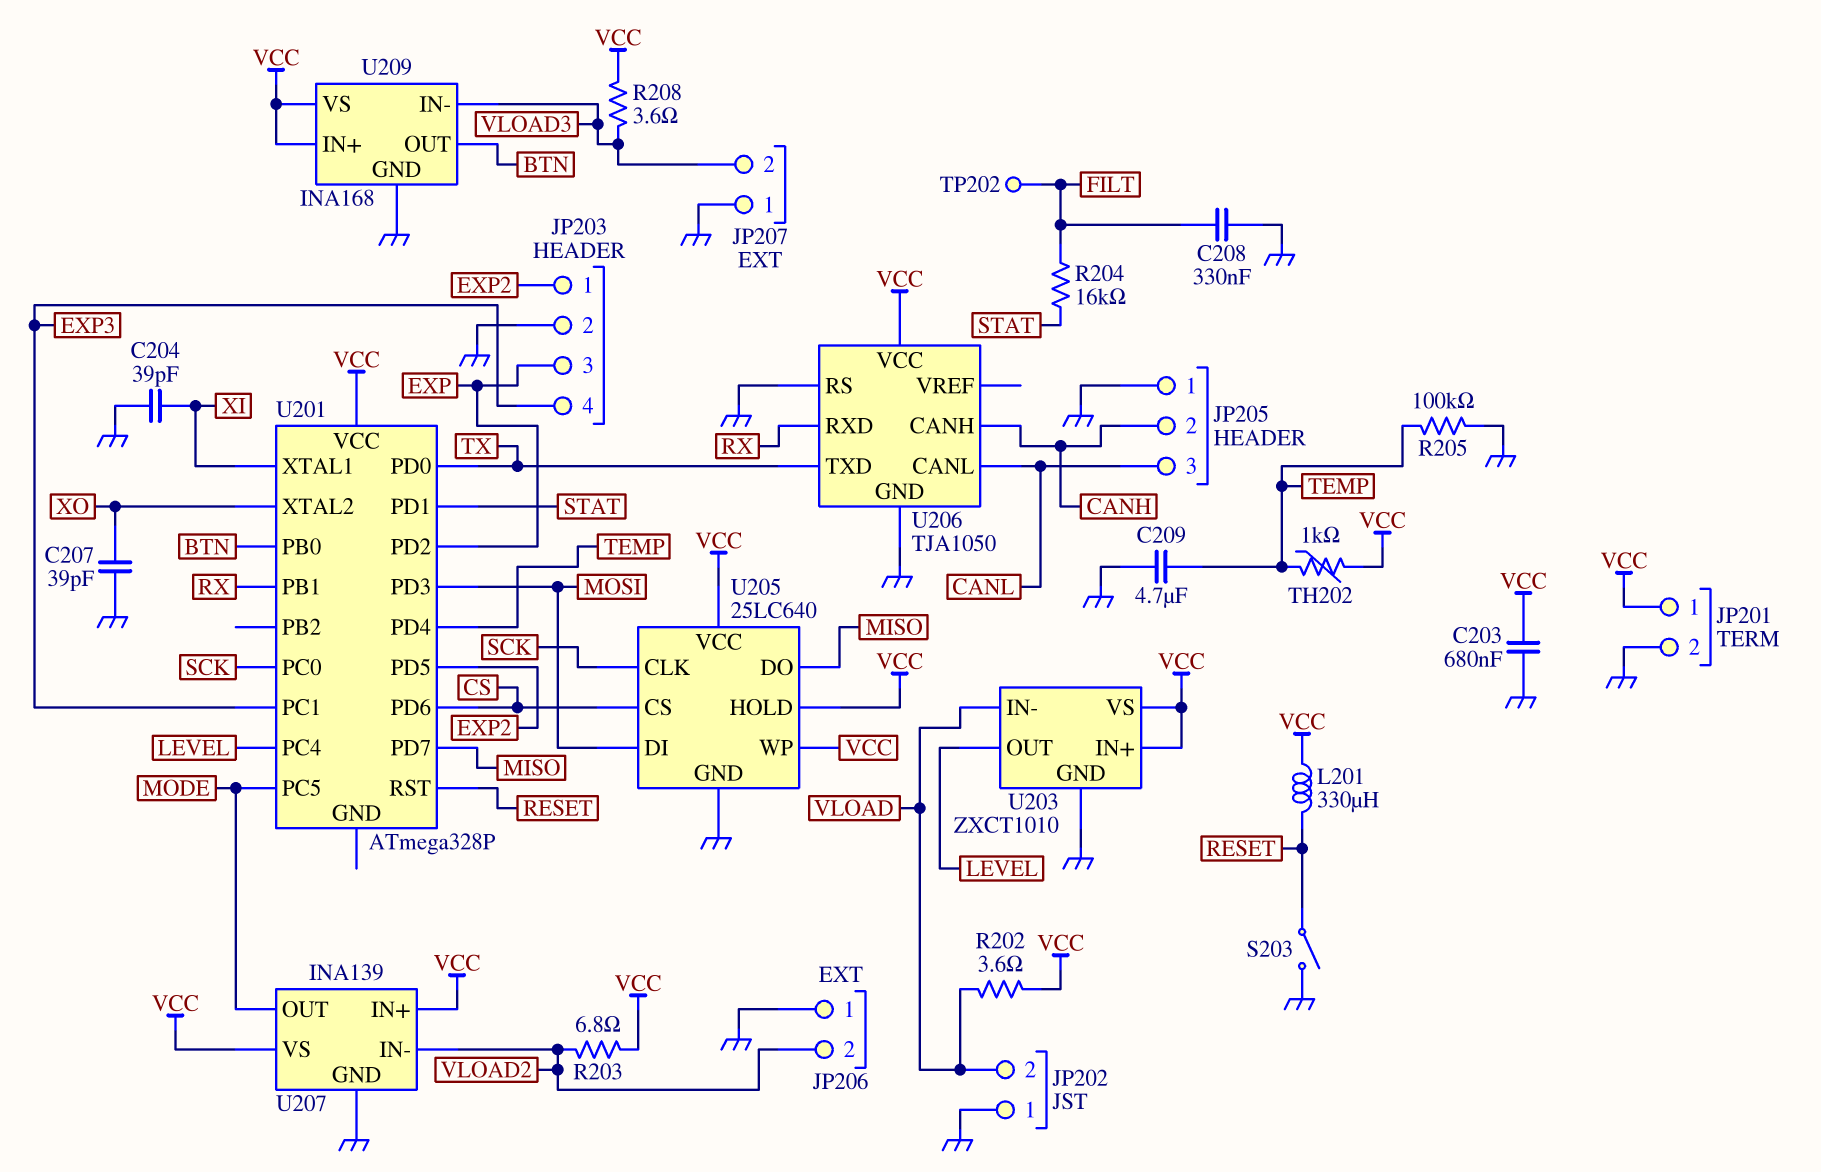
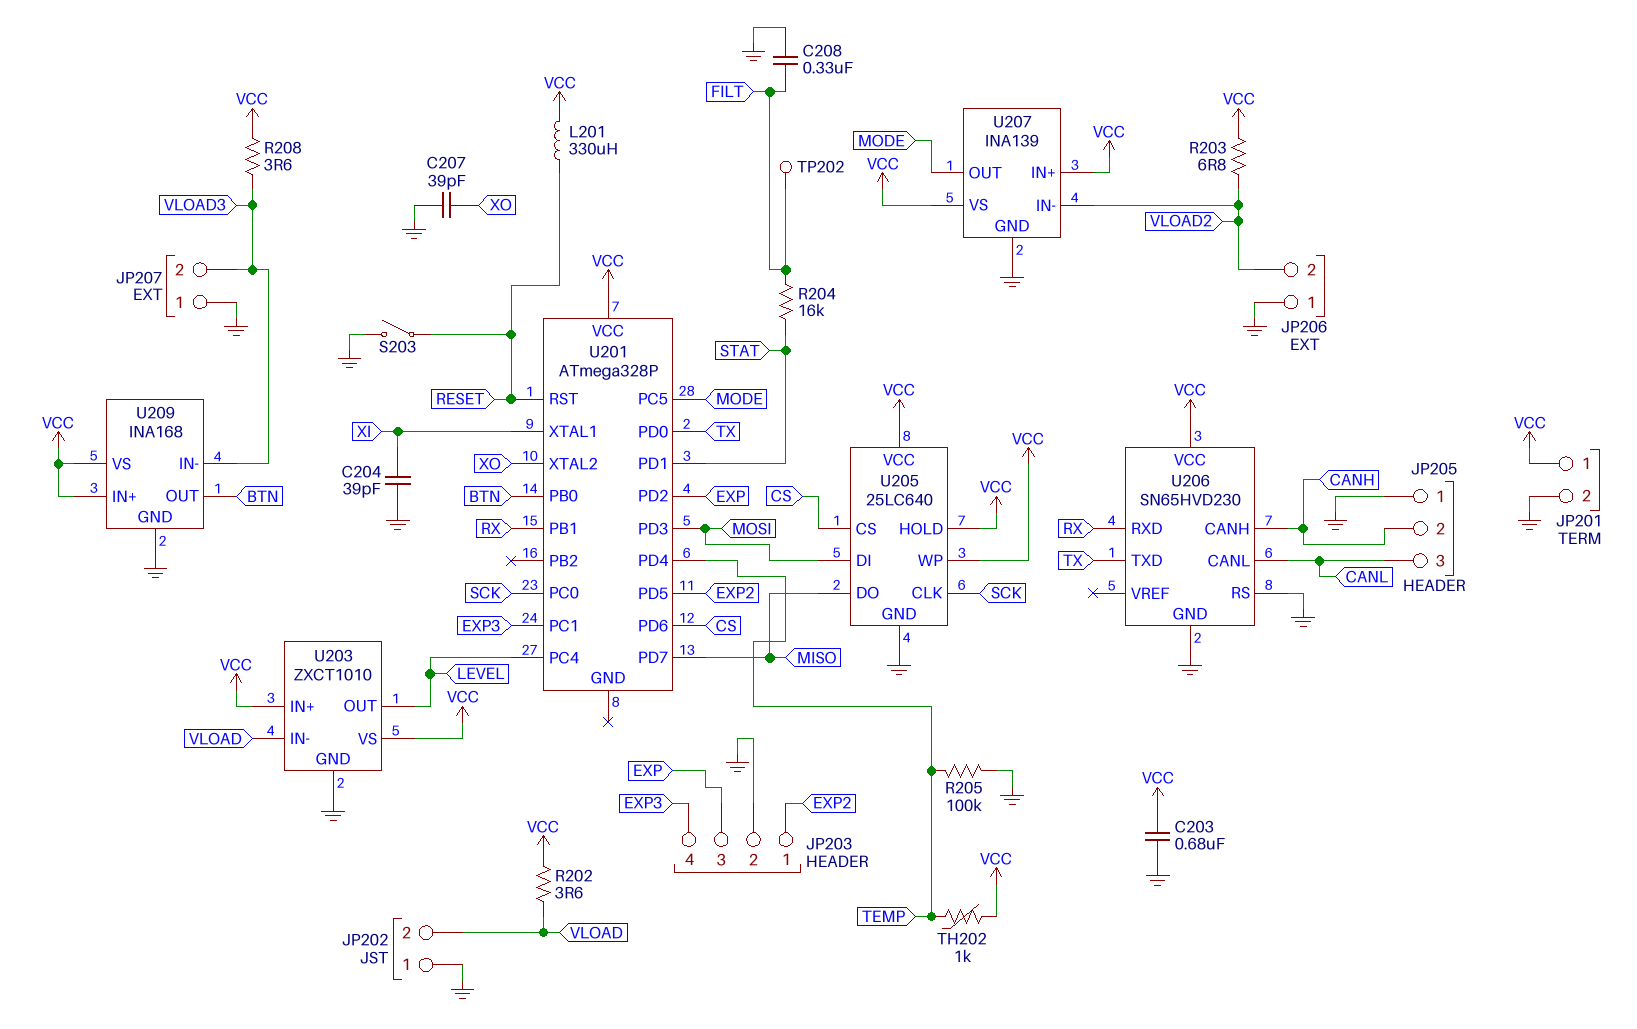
C209: 4.7uF (GND, TEMP) -> none
U206: TJA1050 -> SN65HVD230

